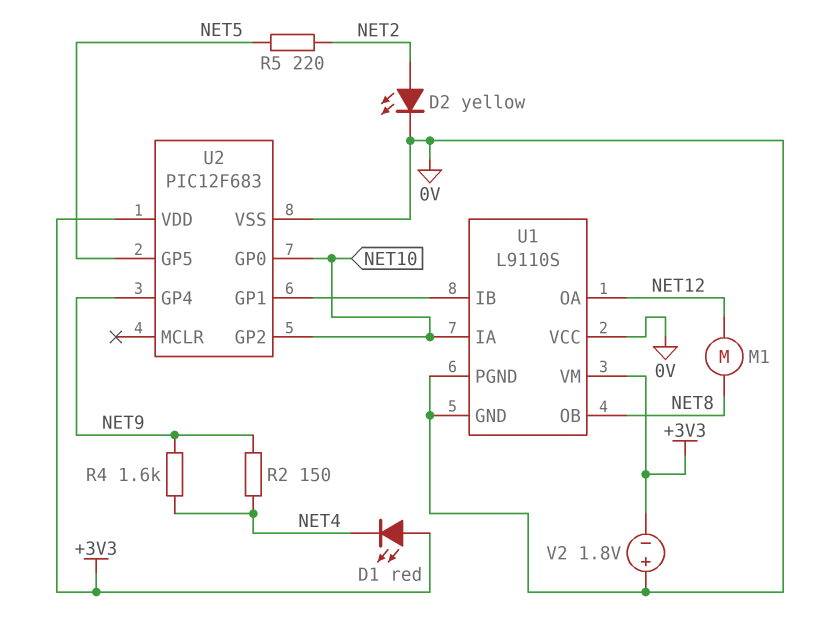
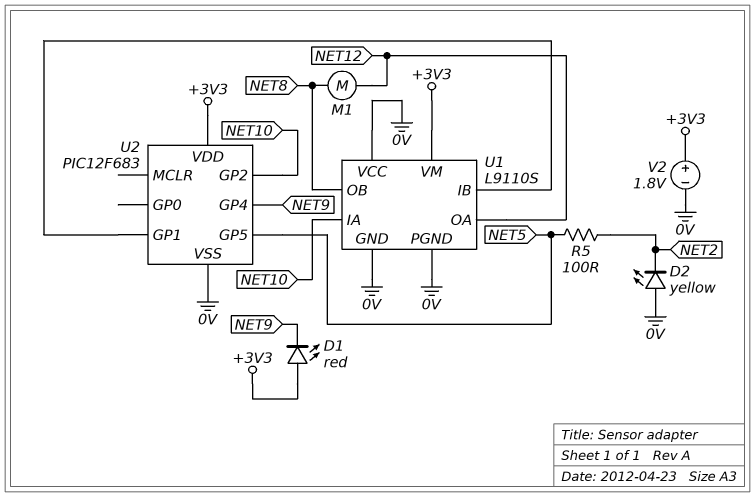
D1: LED red (A +3V3, K NET4) -> LED red (A +3V3, K NET9)
D2: LED yellow (A NET2, K 0V) -> LED yellow (A 0V, K NET2)
R2: 150 (NET4, NET9) -> none
R4: 1.6k (NET4, NET9) -> none
R5: 220 (NET2, NET5) -> 100 (NET2, NET5)
U2 pin GP0: NET10 -> none
V2: 1.8V (plus 0V, minus +3V3) -> 1.8V (plus +3V3, minus 0V)

